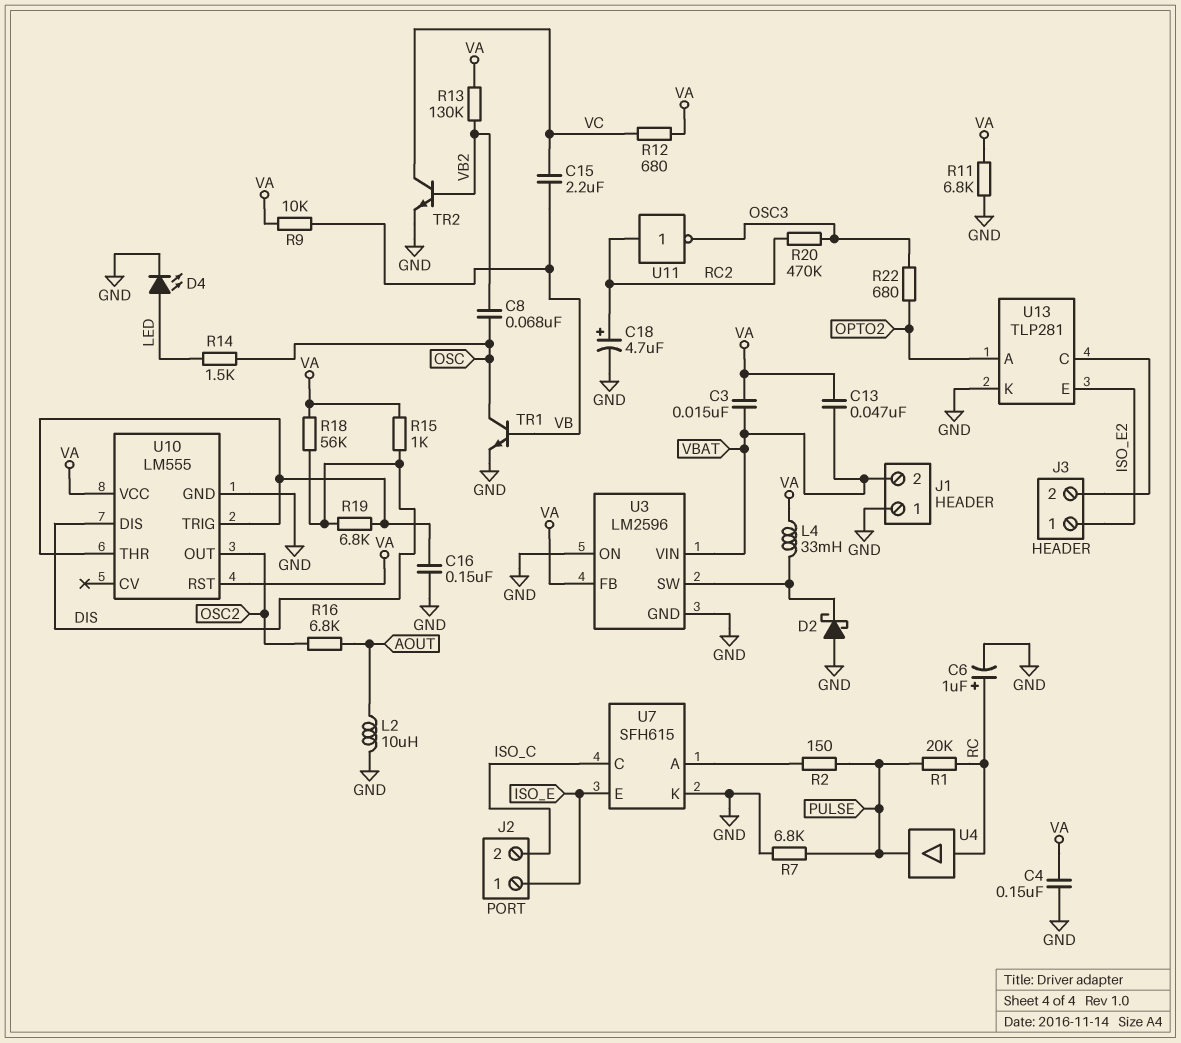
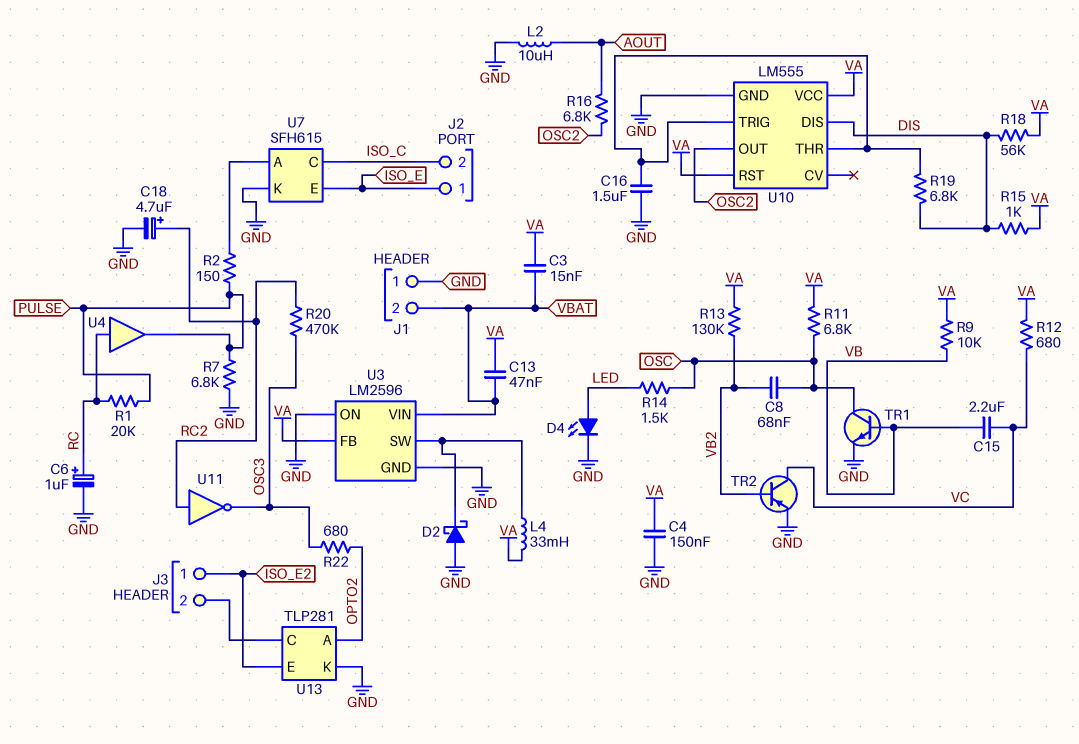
C16: 150nF (GND, U10/THR) -> 1.5uF (GND, U10/THR)
R11: 6.8k (GND, VA) -> 6.8k (OSC, VA)
TR2: NPN (B VB2, C VC, E GND) -> PNP (B VB2, C VC, E GND)

